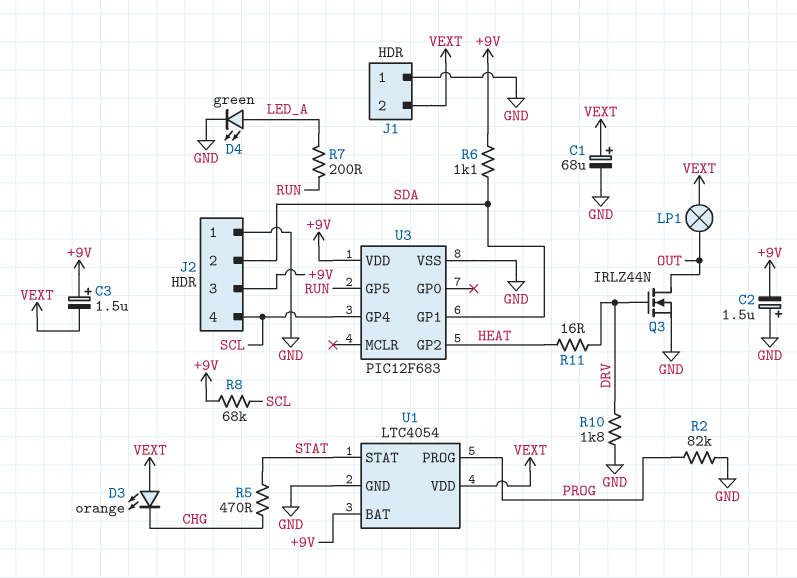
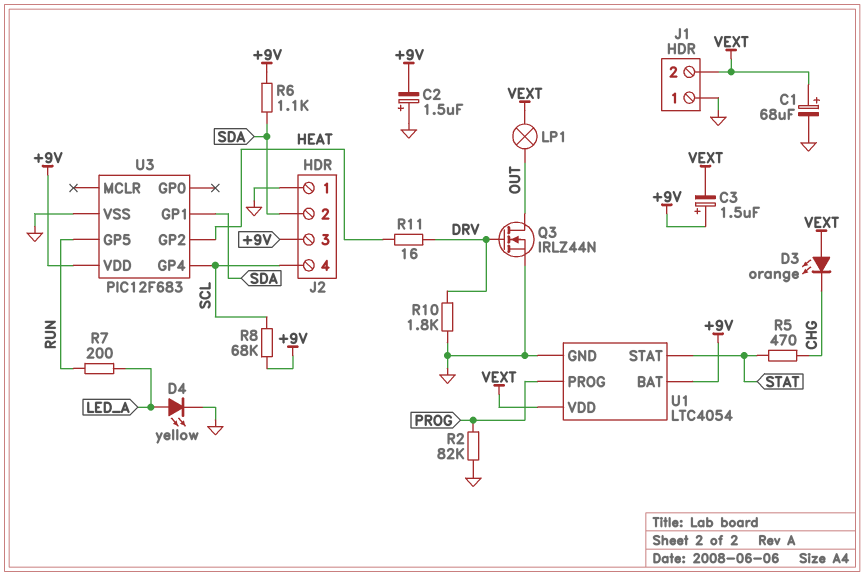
D4: LED green (A LED_A, K GND) -> LED yellow (A LED_A, K GND)

